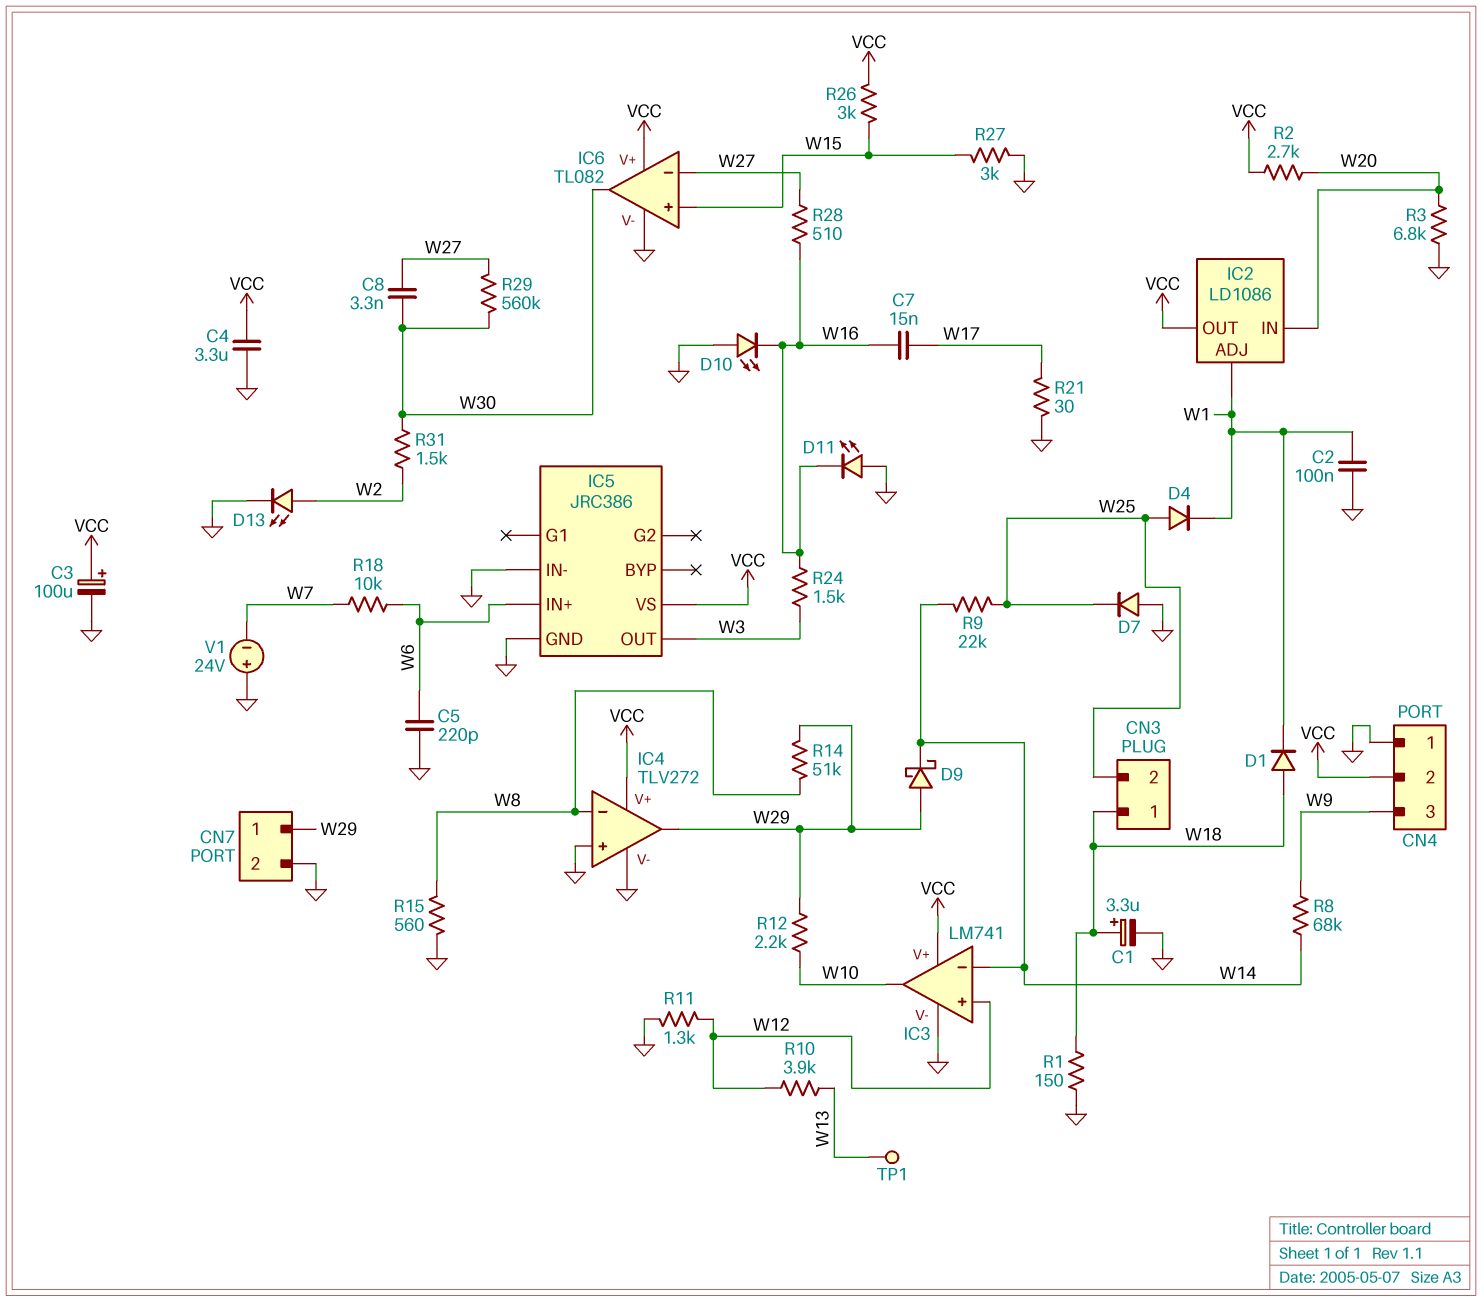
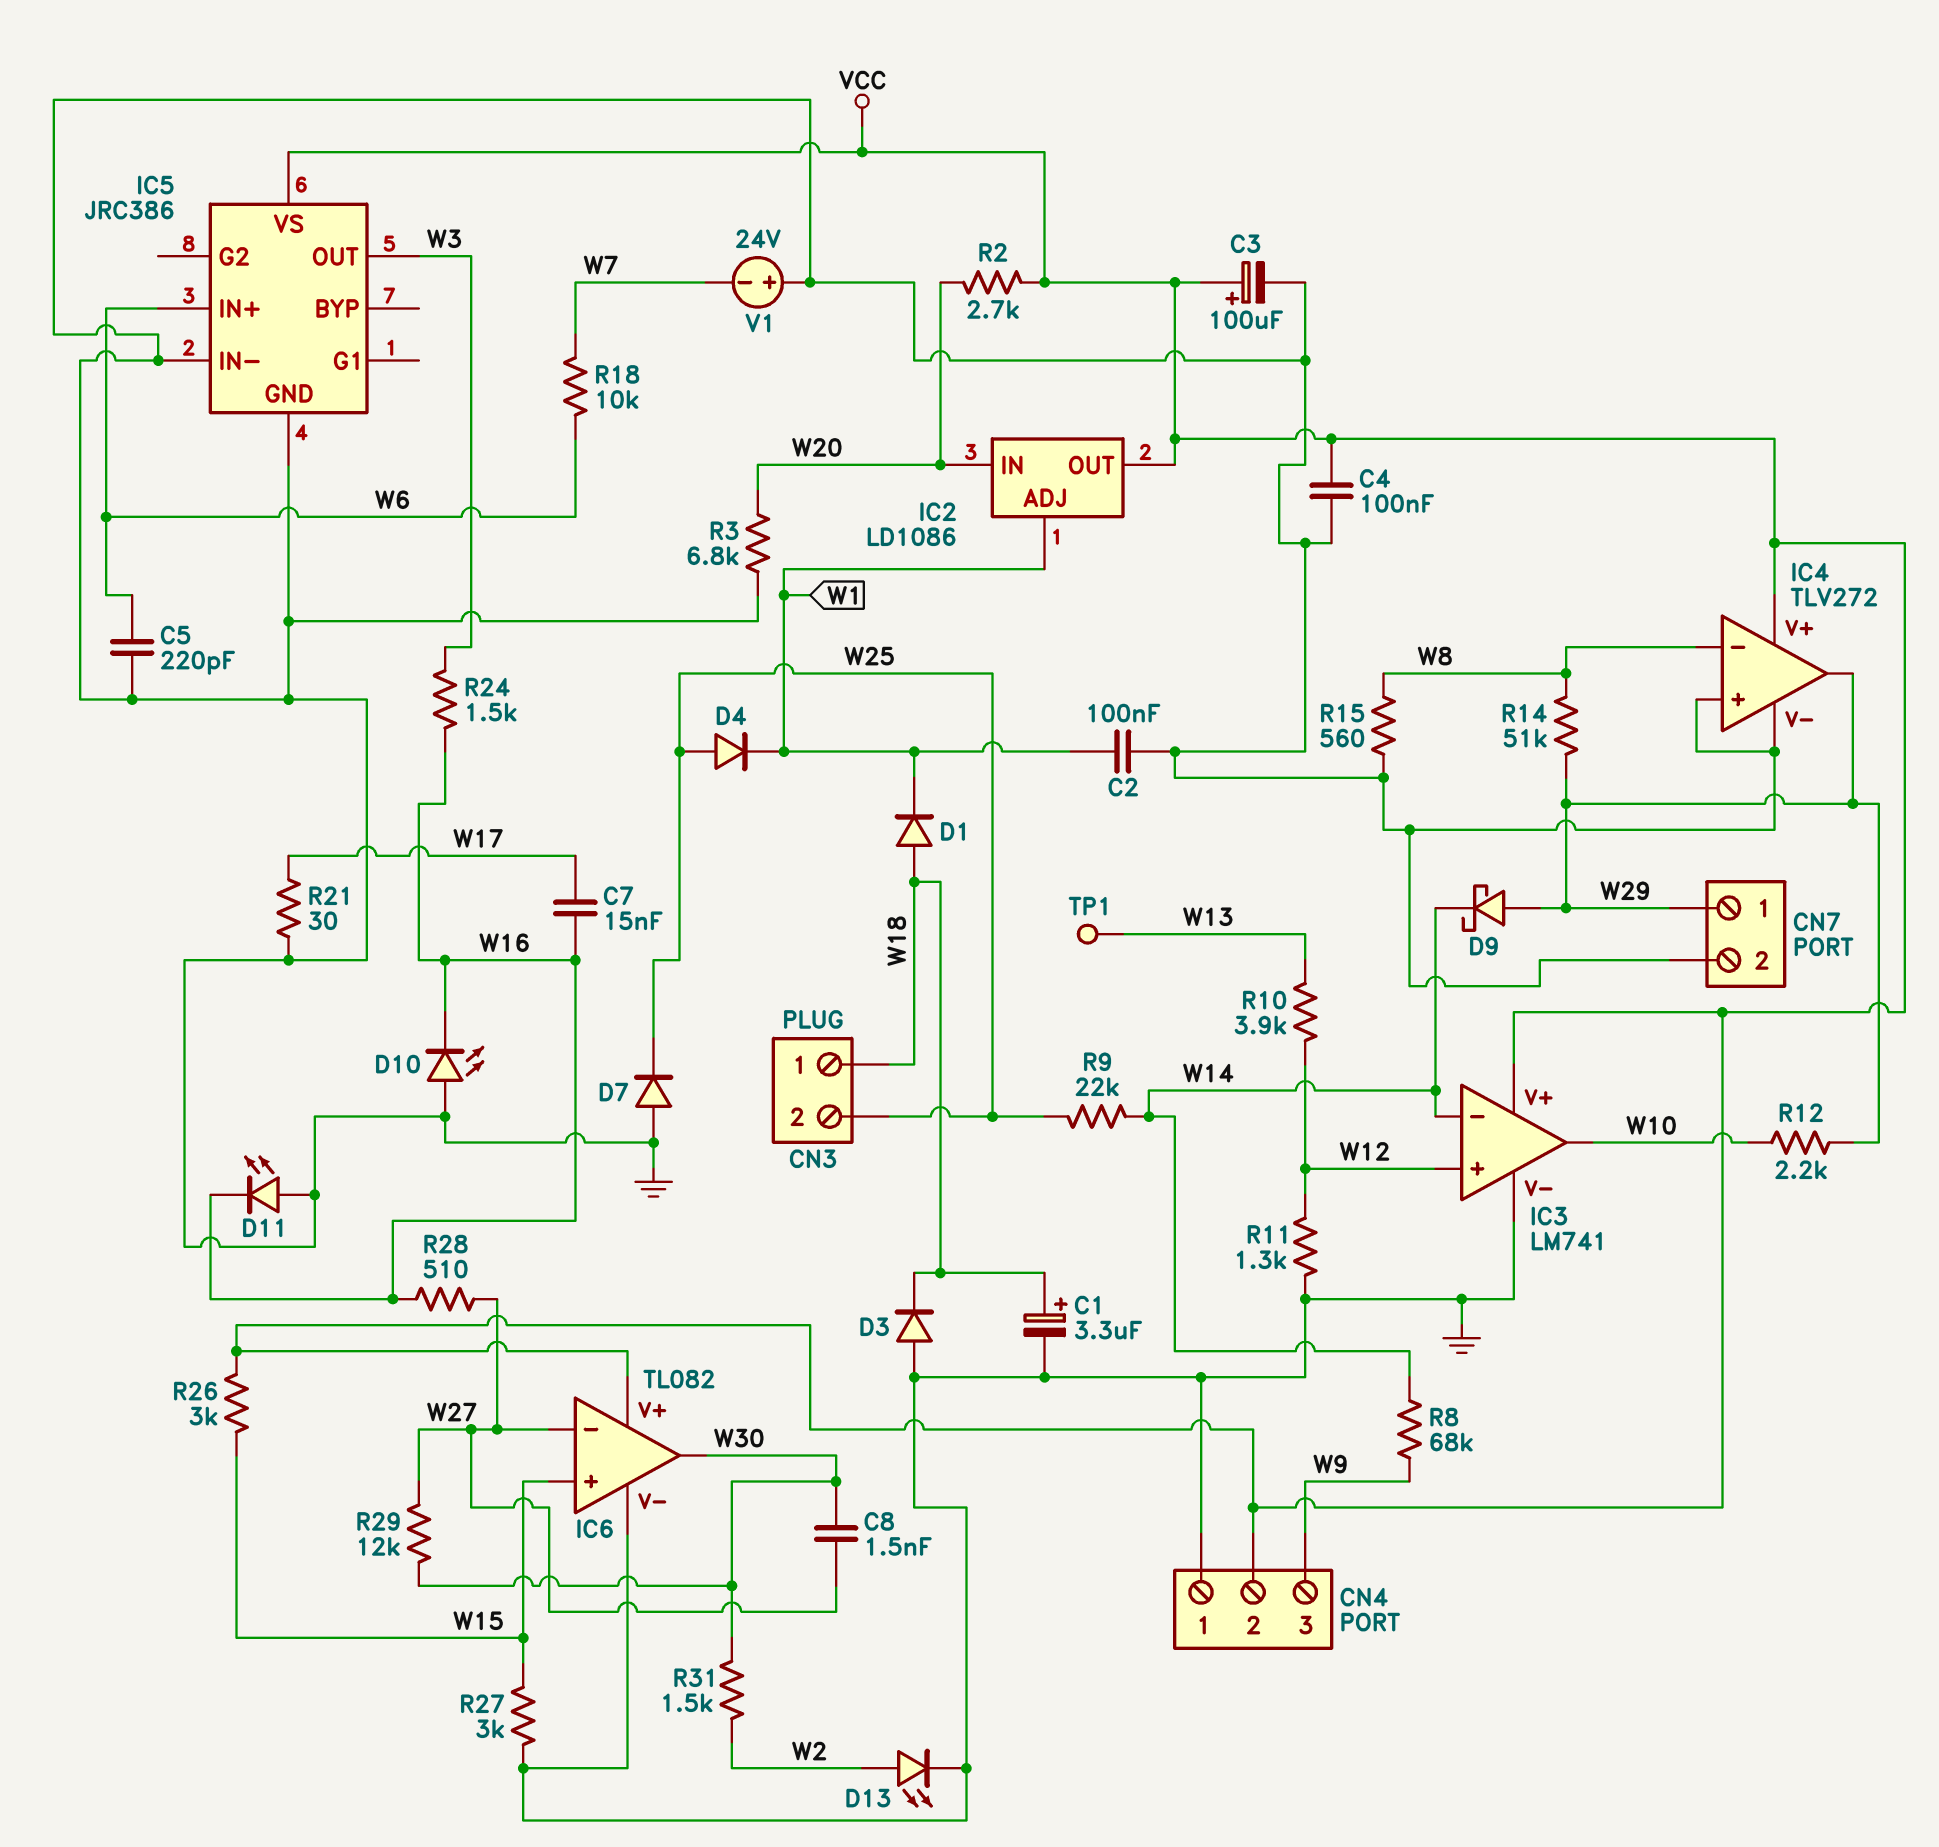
C4: 3.3uF (GND, VCC) -> 100nF (GND, VCC)
C8: 3.3nF (W27, W30) -> 1.5nF (W27, W30)
D3: none -> diode (A GND, K W18)
R1: 150 (GND, W18) -> none
R29: 560k (W27, W30) -> 12k (W27, W30)

